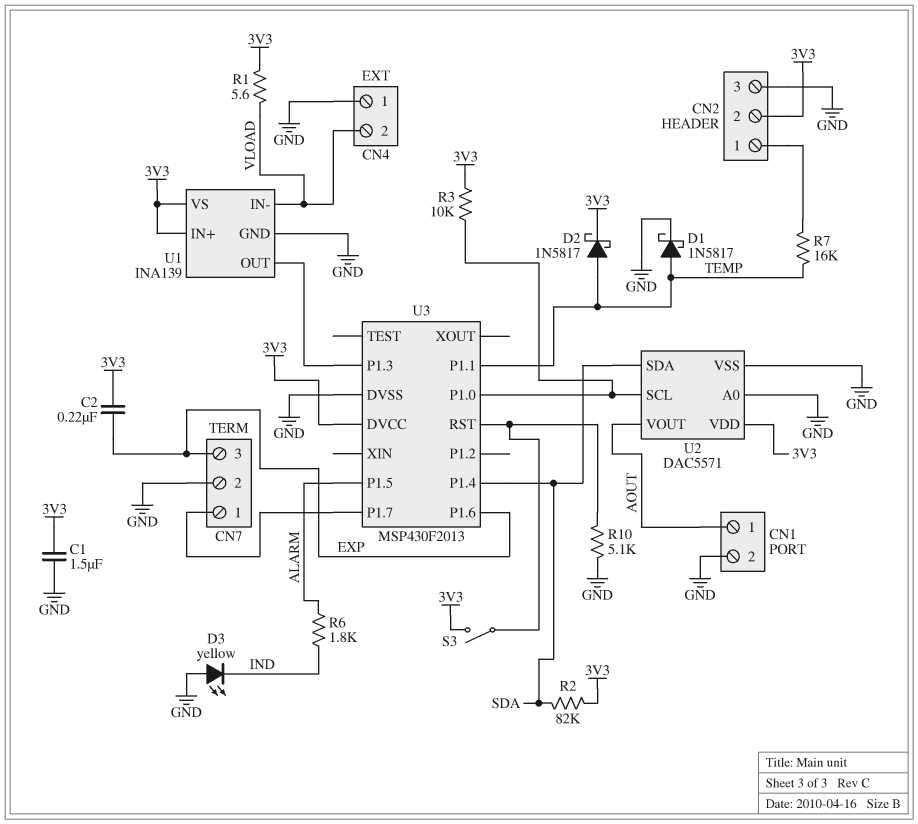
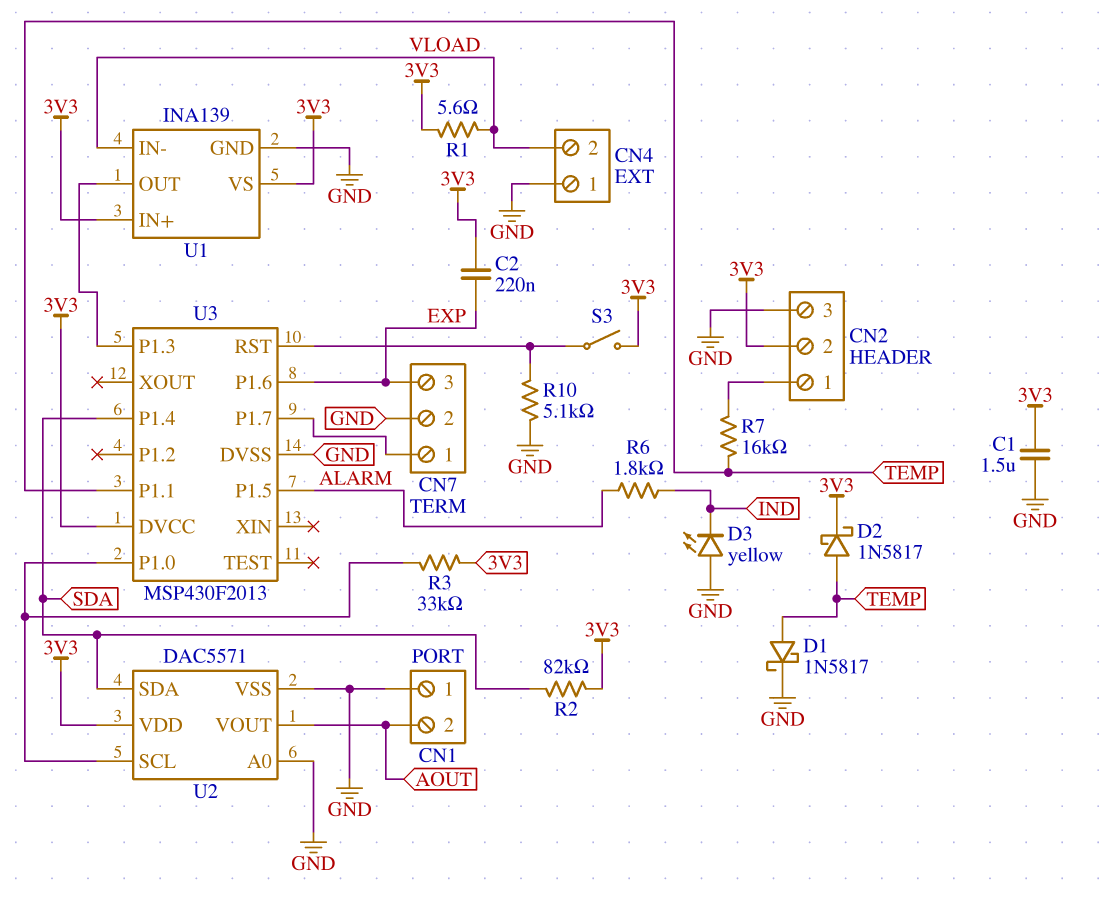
CN1 pin 1: AOUT -> GND
CN1 pin 2: GND -> AOUT
R3: 10k (3V3, U2/SCL) -> 33k (3V3, U2/SCL)

